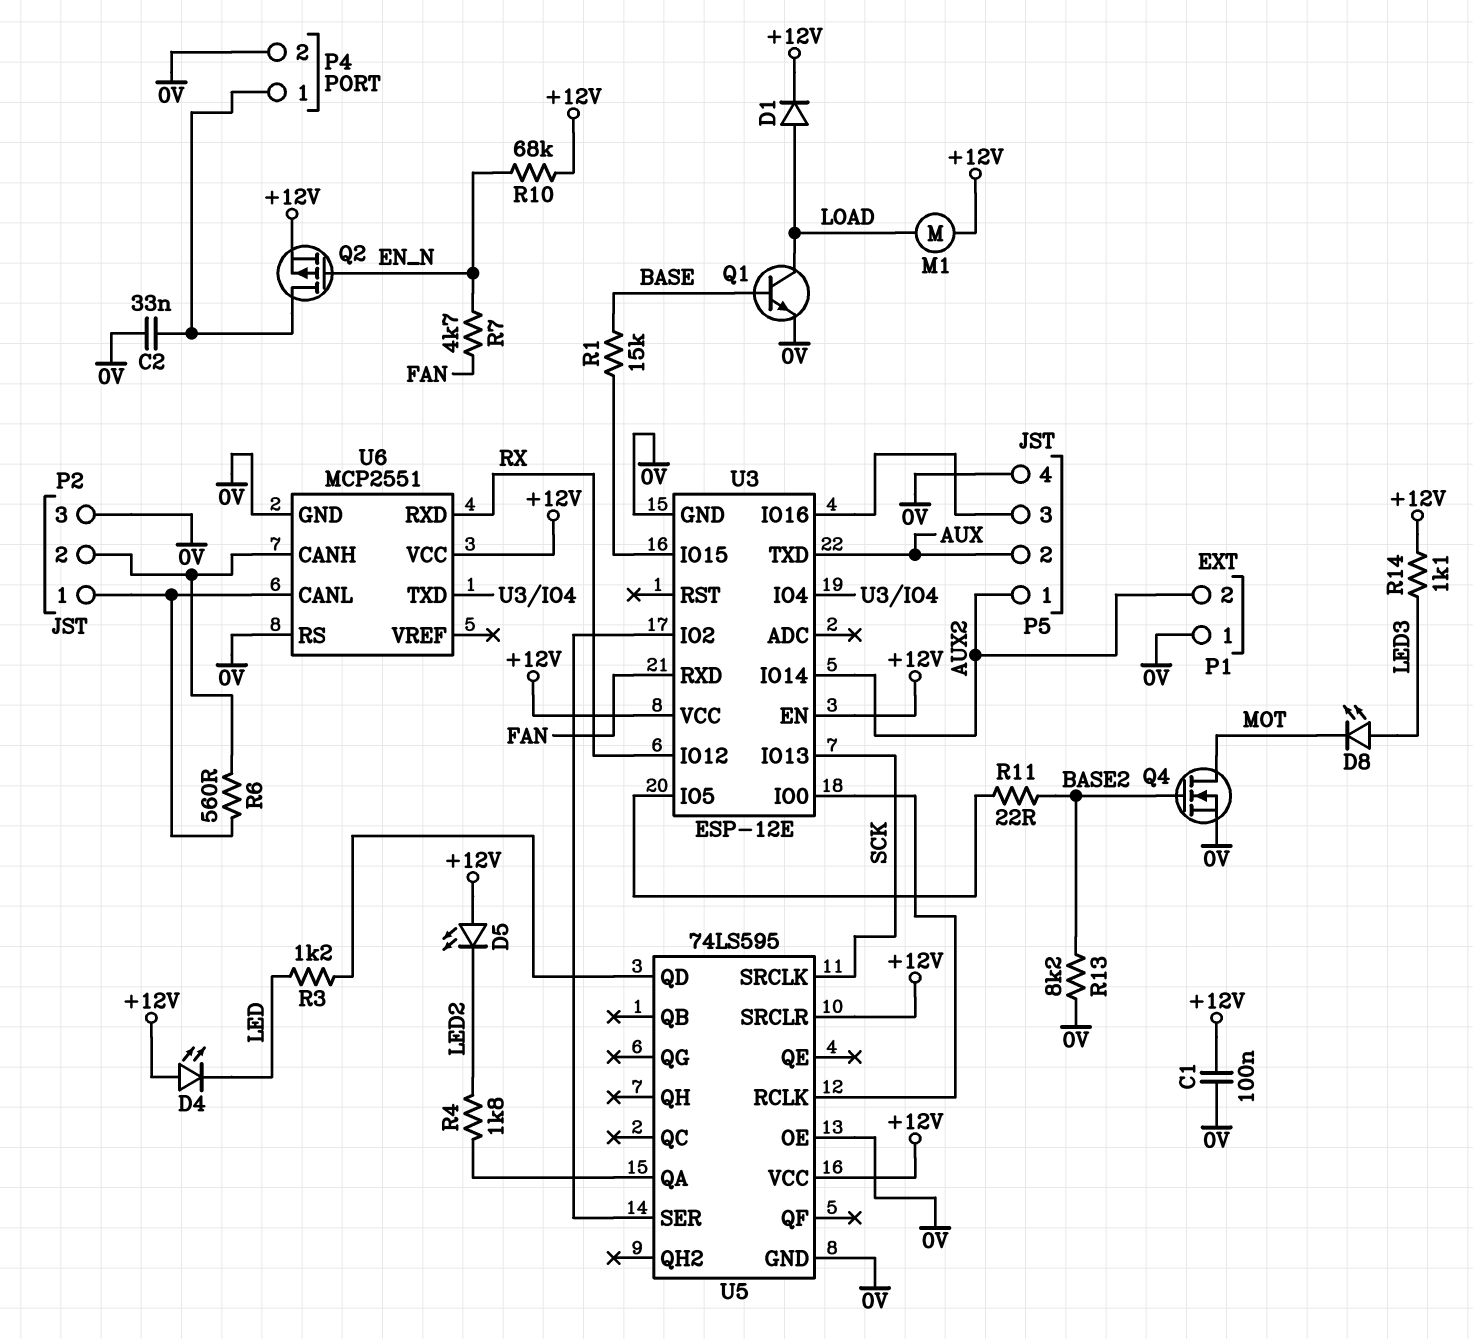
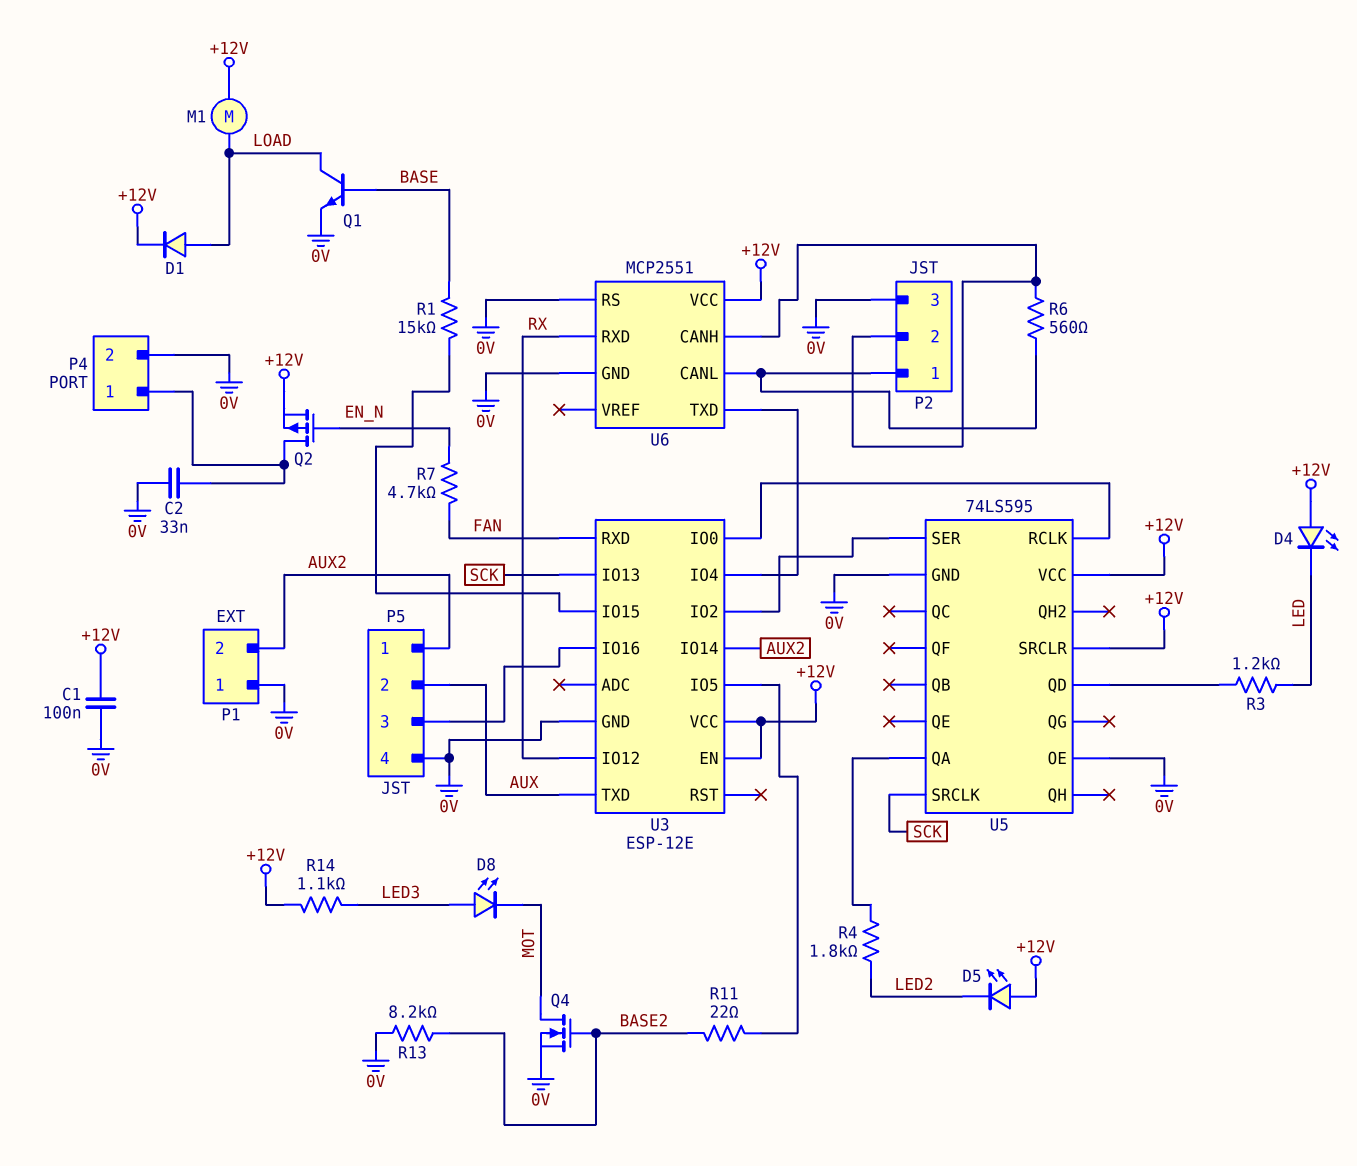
R10: 68k (+12V, EN_N) -> none

